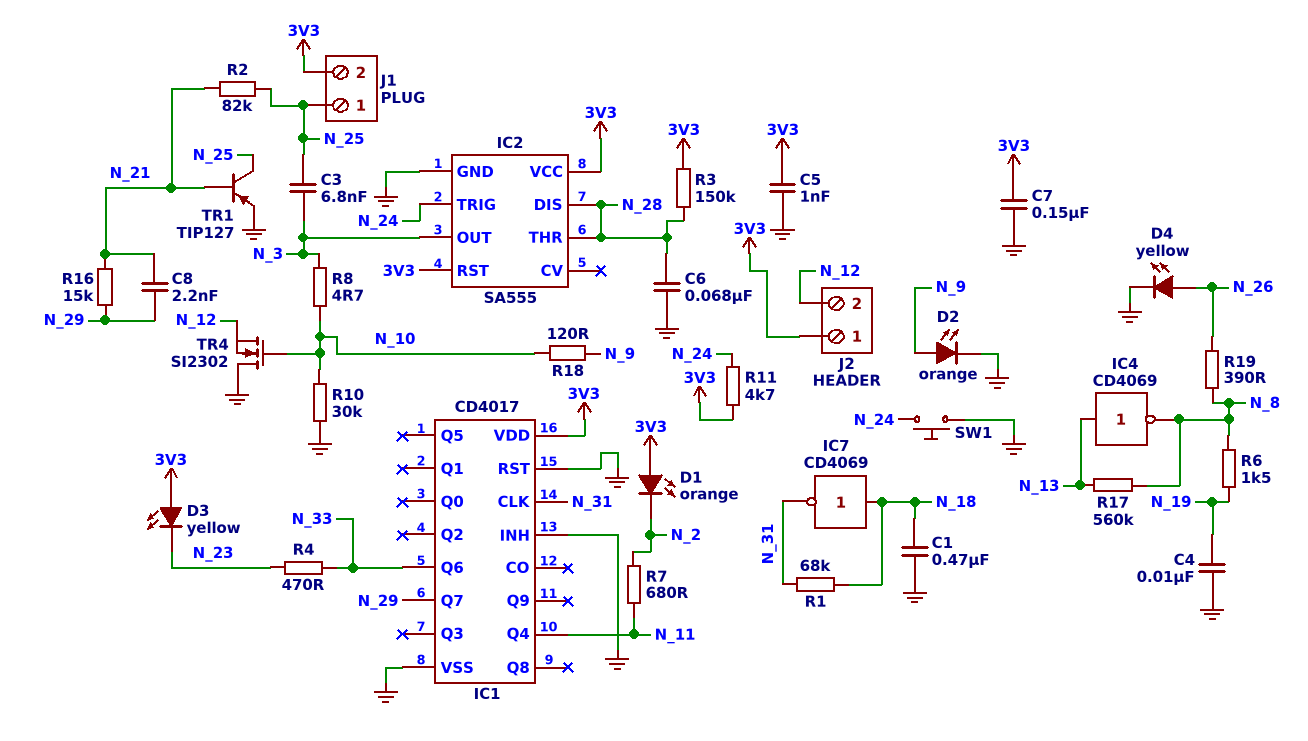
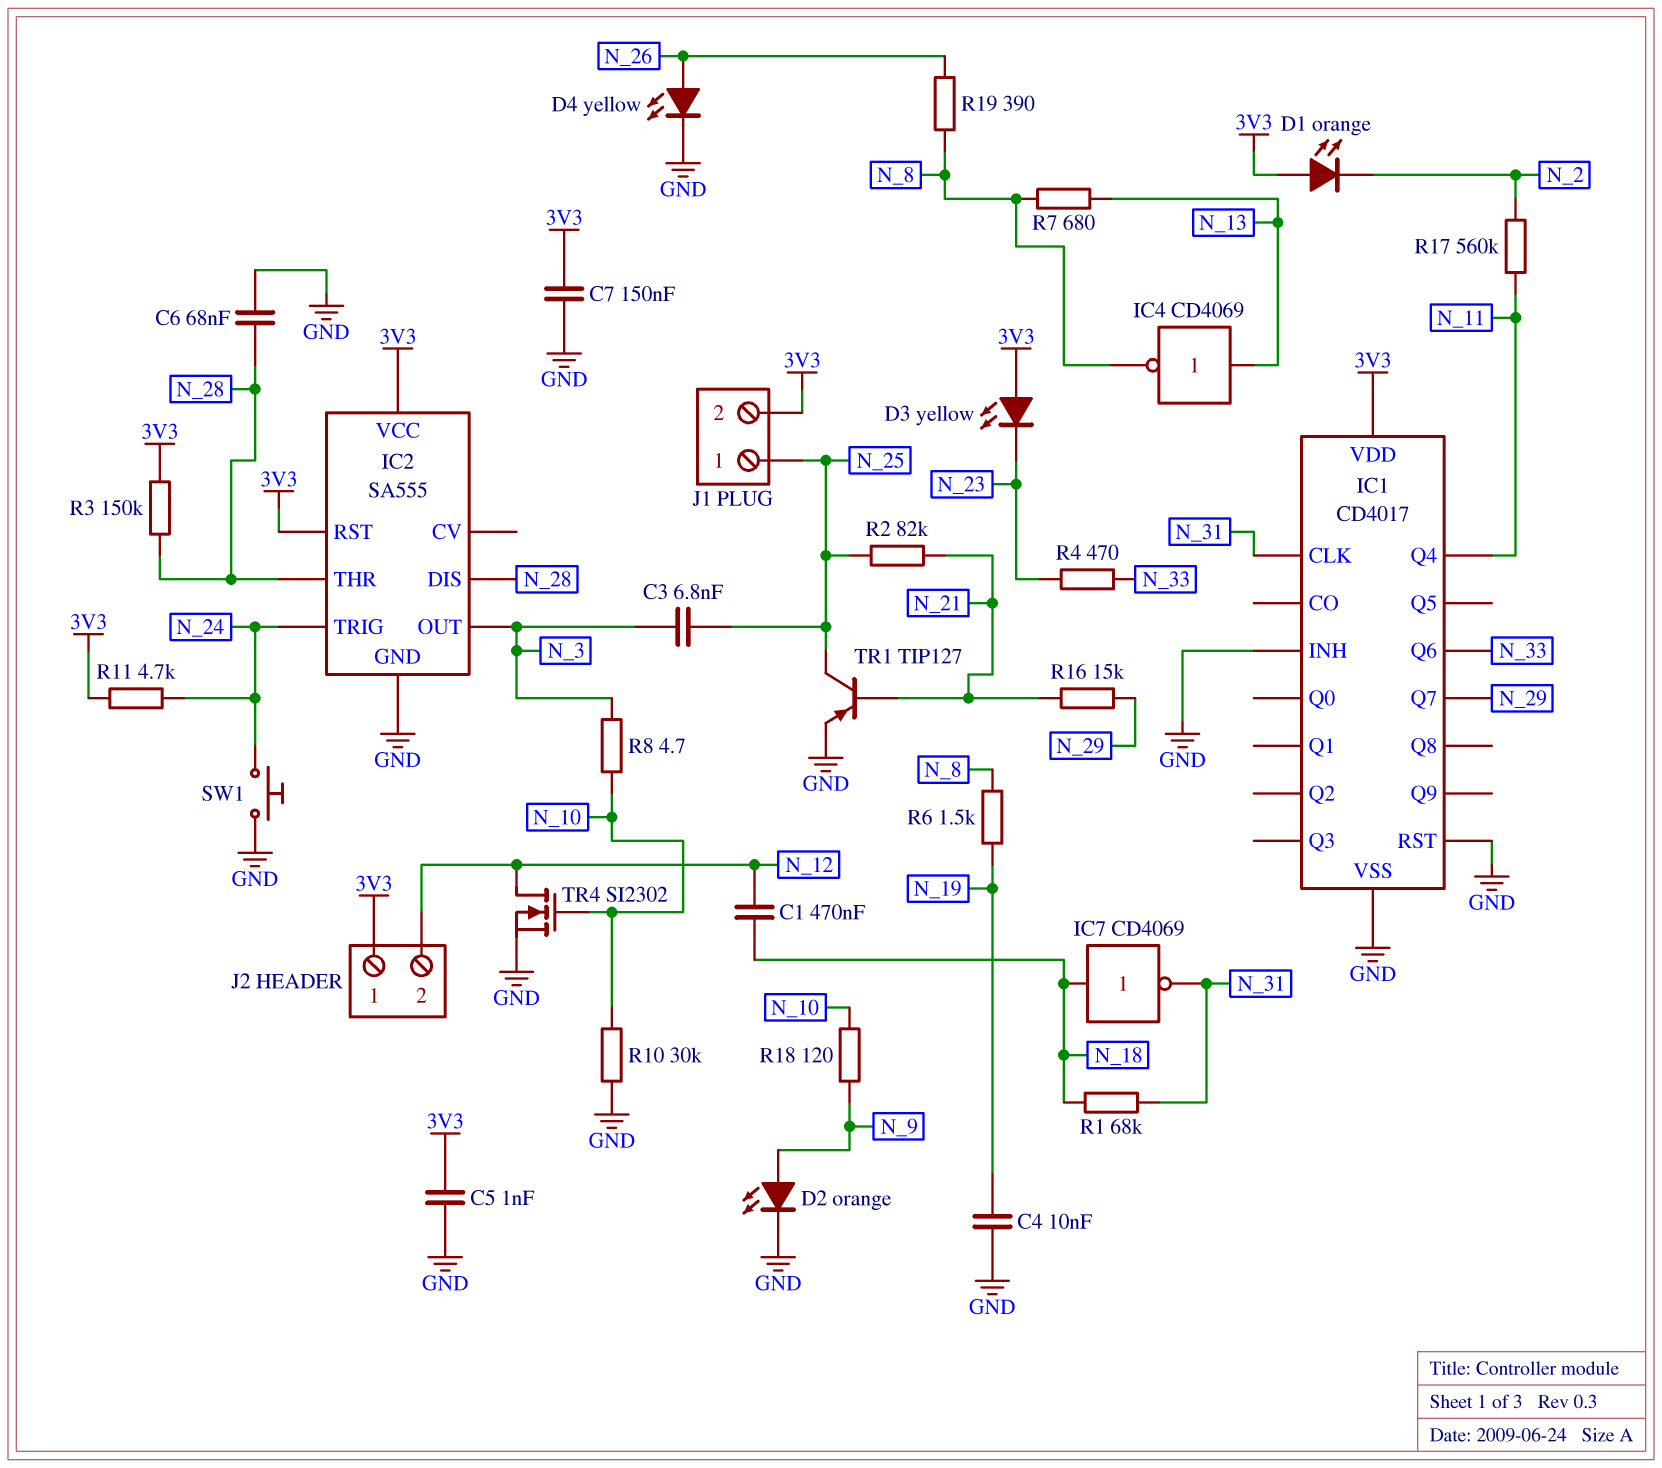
C1: 470nF (GND, N_18) -> 470nF (N_12, N_18)
C8: 2.2nF (N_21, N_29) -> none
R7: 680 (N_2, N_11) -> 680 (N_8, N_13)
R17: 560k (N_8, N_13) -> 560k (N_2, N_11)
TR4: NMOS SI2302 (G N_10, D GND, S N_12) -> NMOS SI2302 (G N_10, D N_12, S GND)

